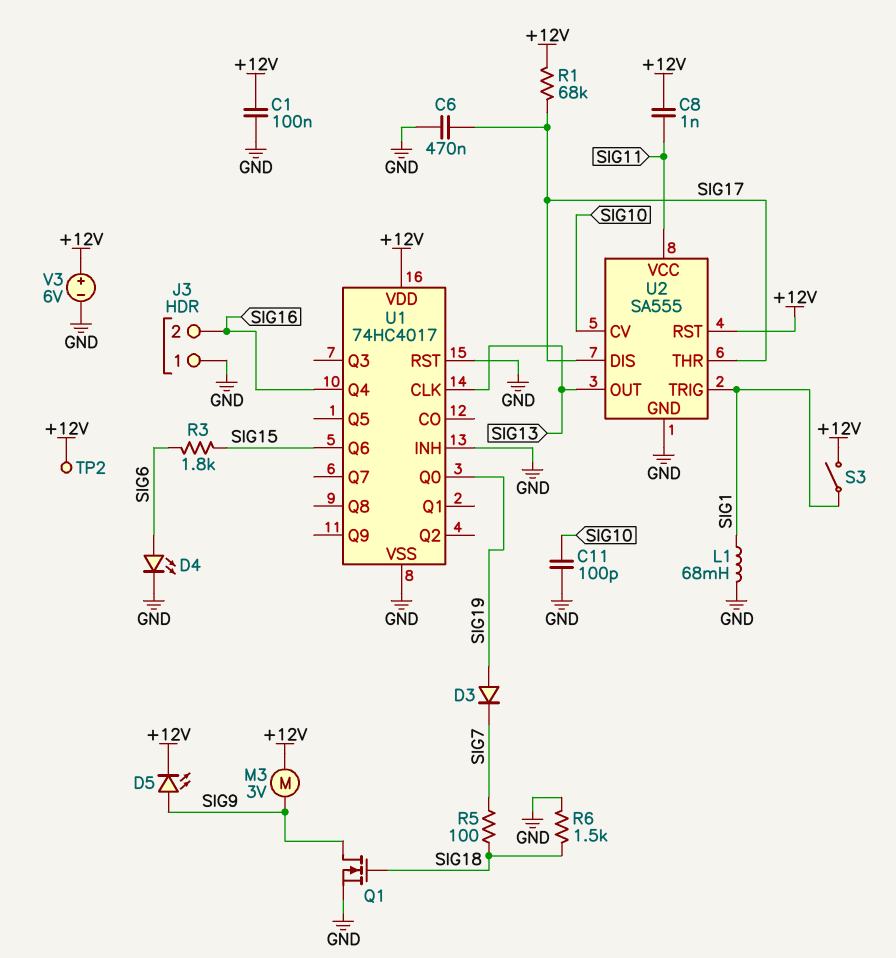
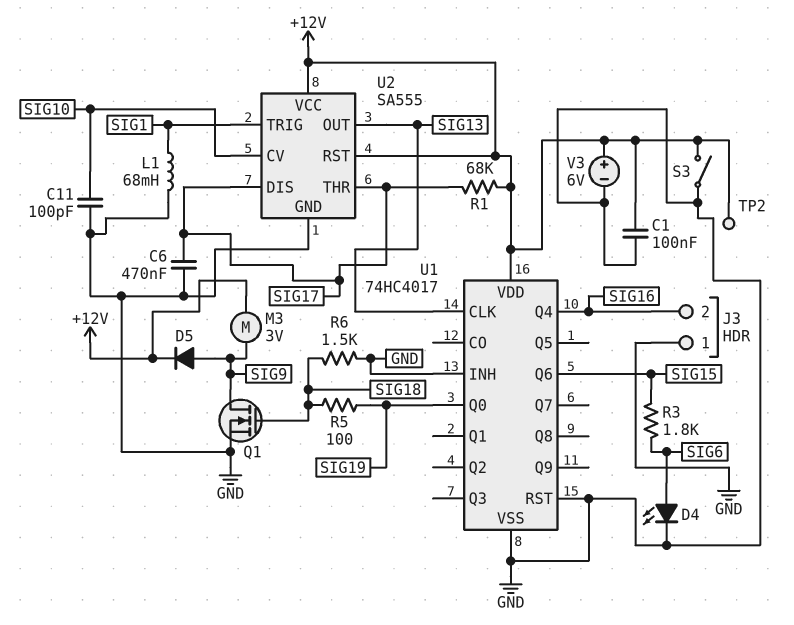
C8: 1nF (+12V, SIG11) -> none
D3: diode (A SIG19, K SIG7) -> none
D5: LED (A SIG9, K +12V) -> diode (A SIG9, K +12V)
R5: 100 (SIG7, SIG18) -> 100 (SIG18, SIG19)
S3: switch (+12V, SIG1) -> switch (+12V, GND)
U2 pin VCC: SIG11 -> +12V

